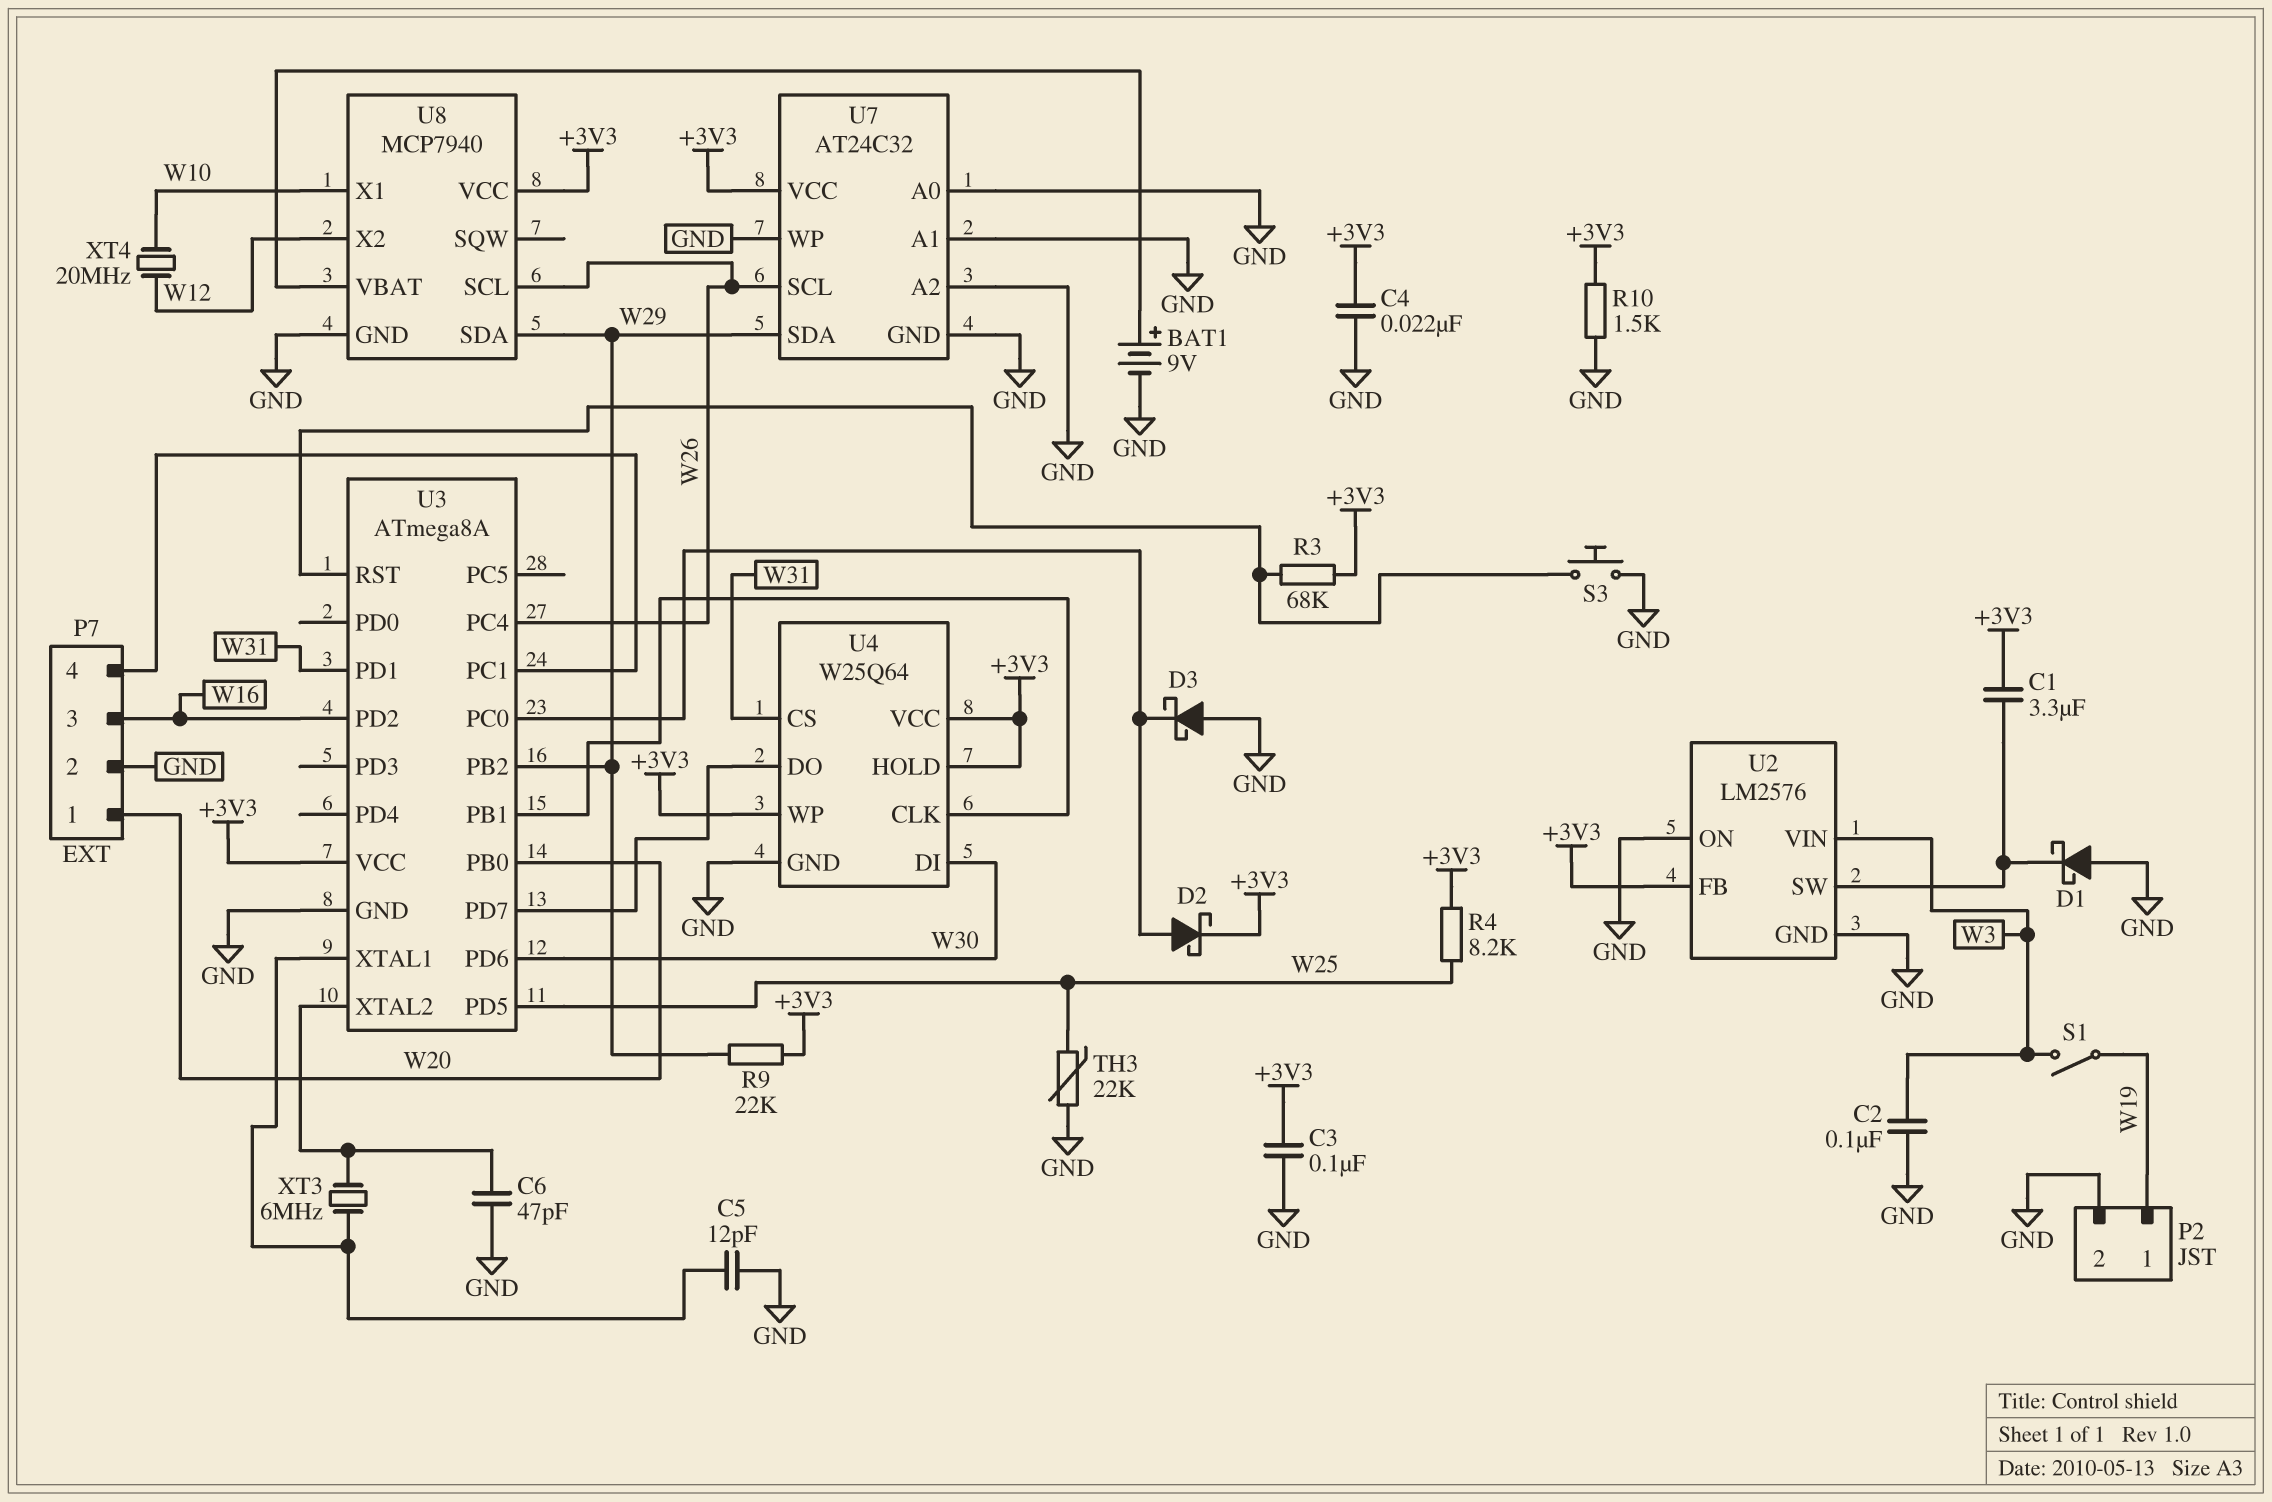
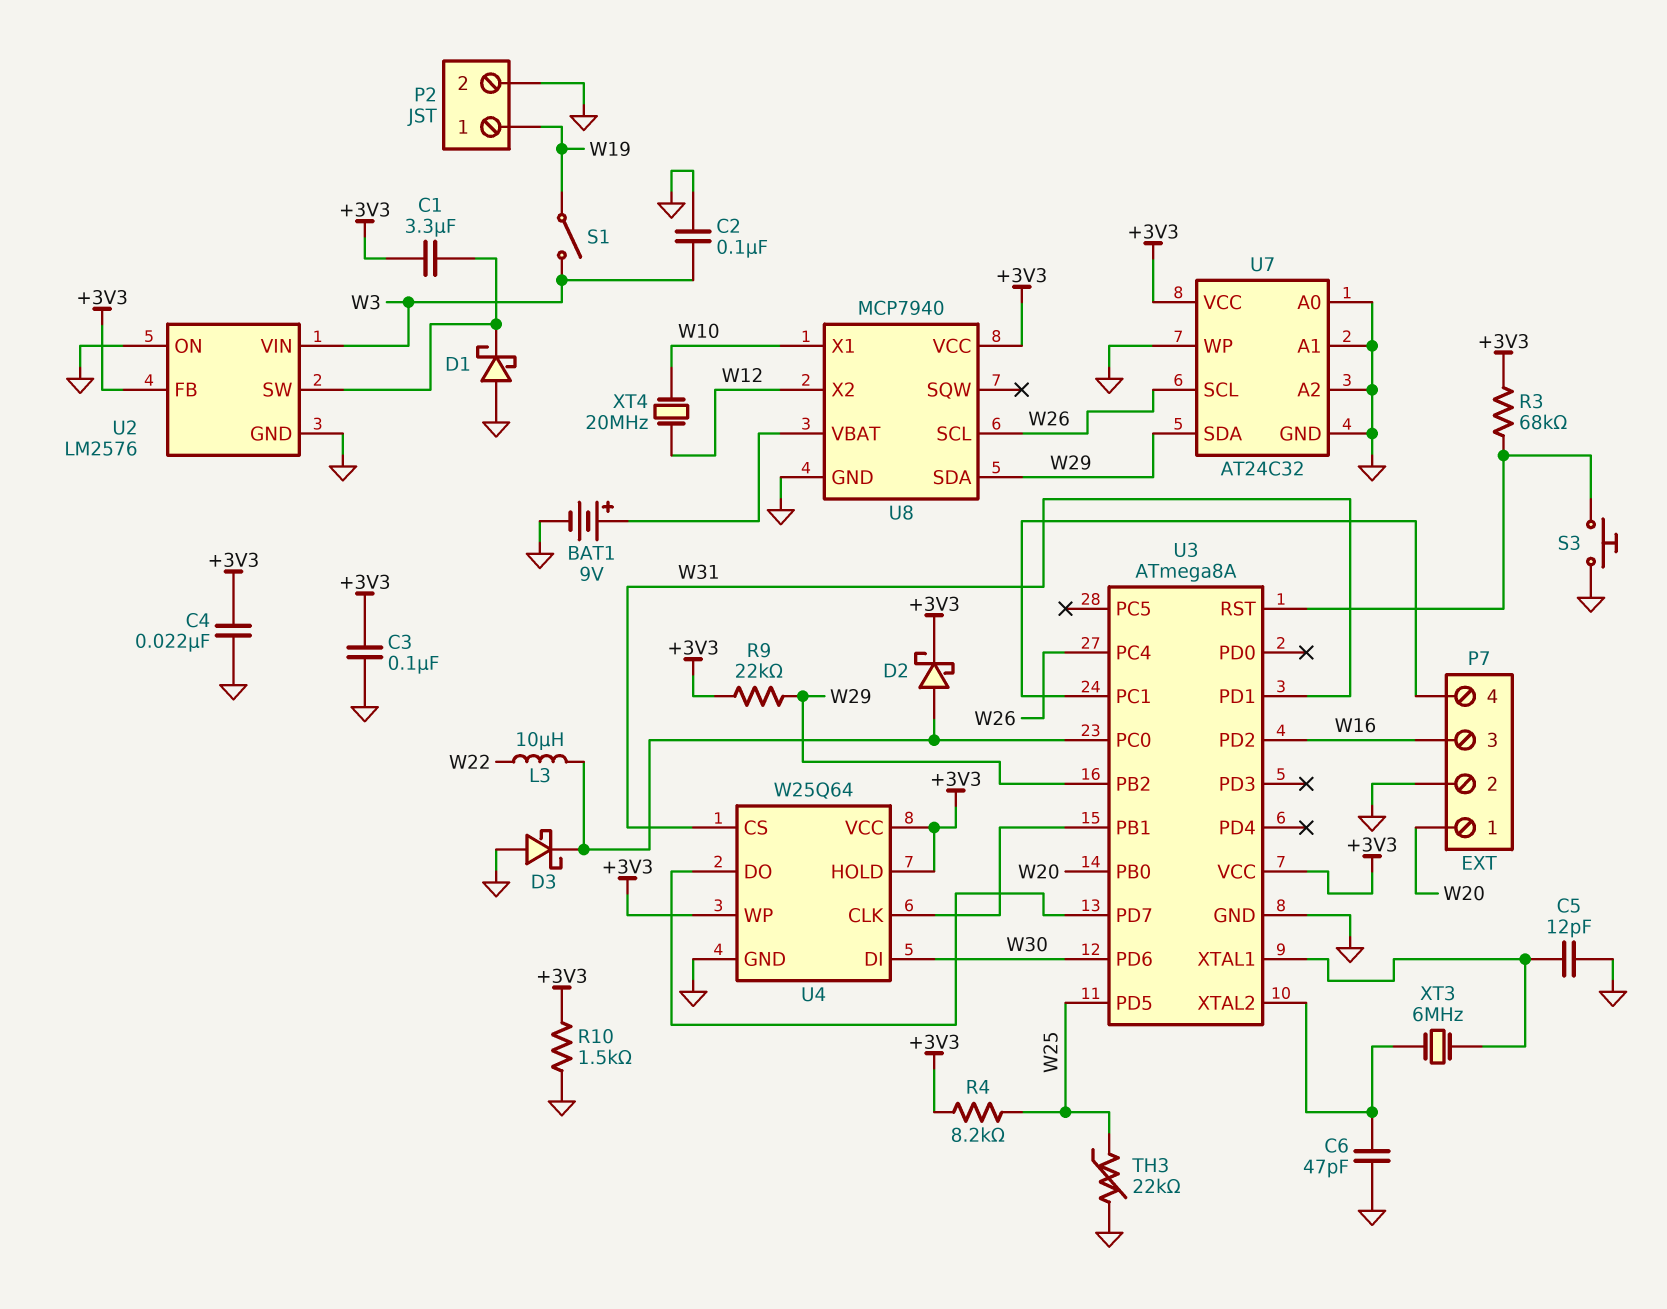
L3: none -> 10uH (U3/PC0, W22)

